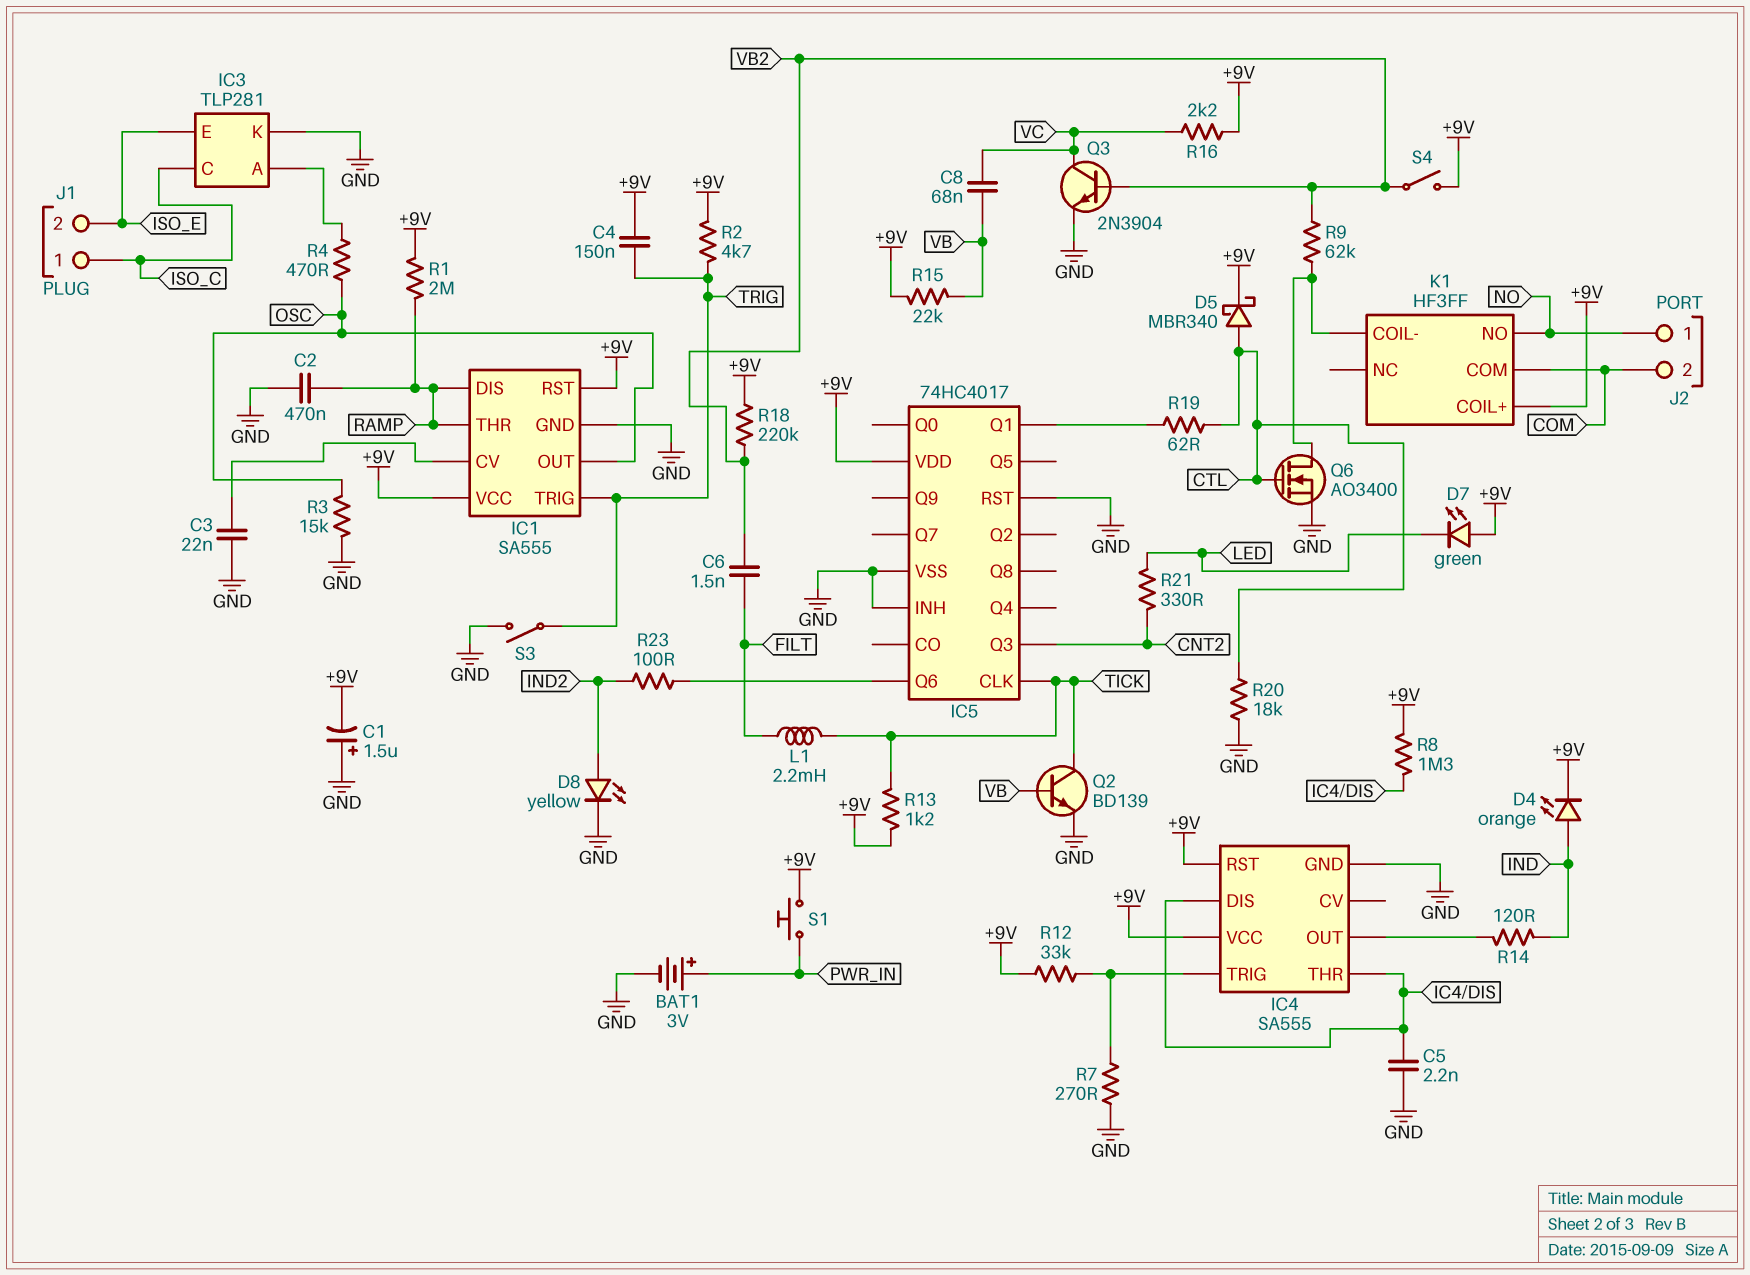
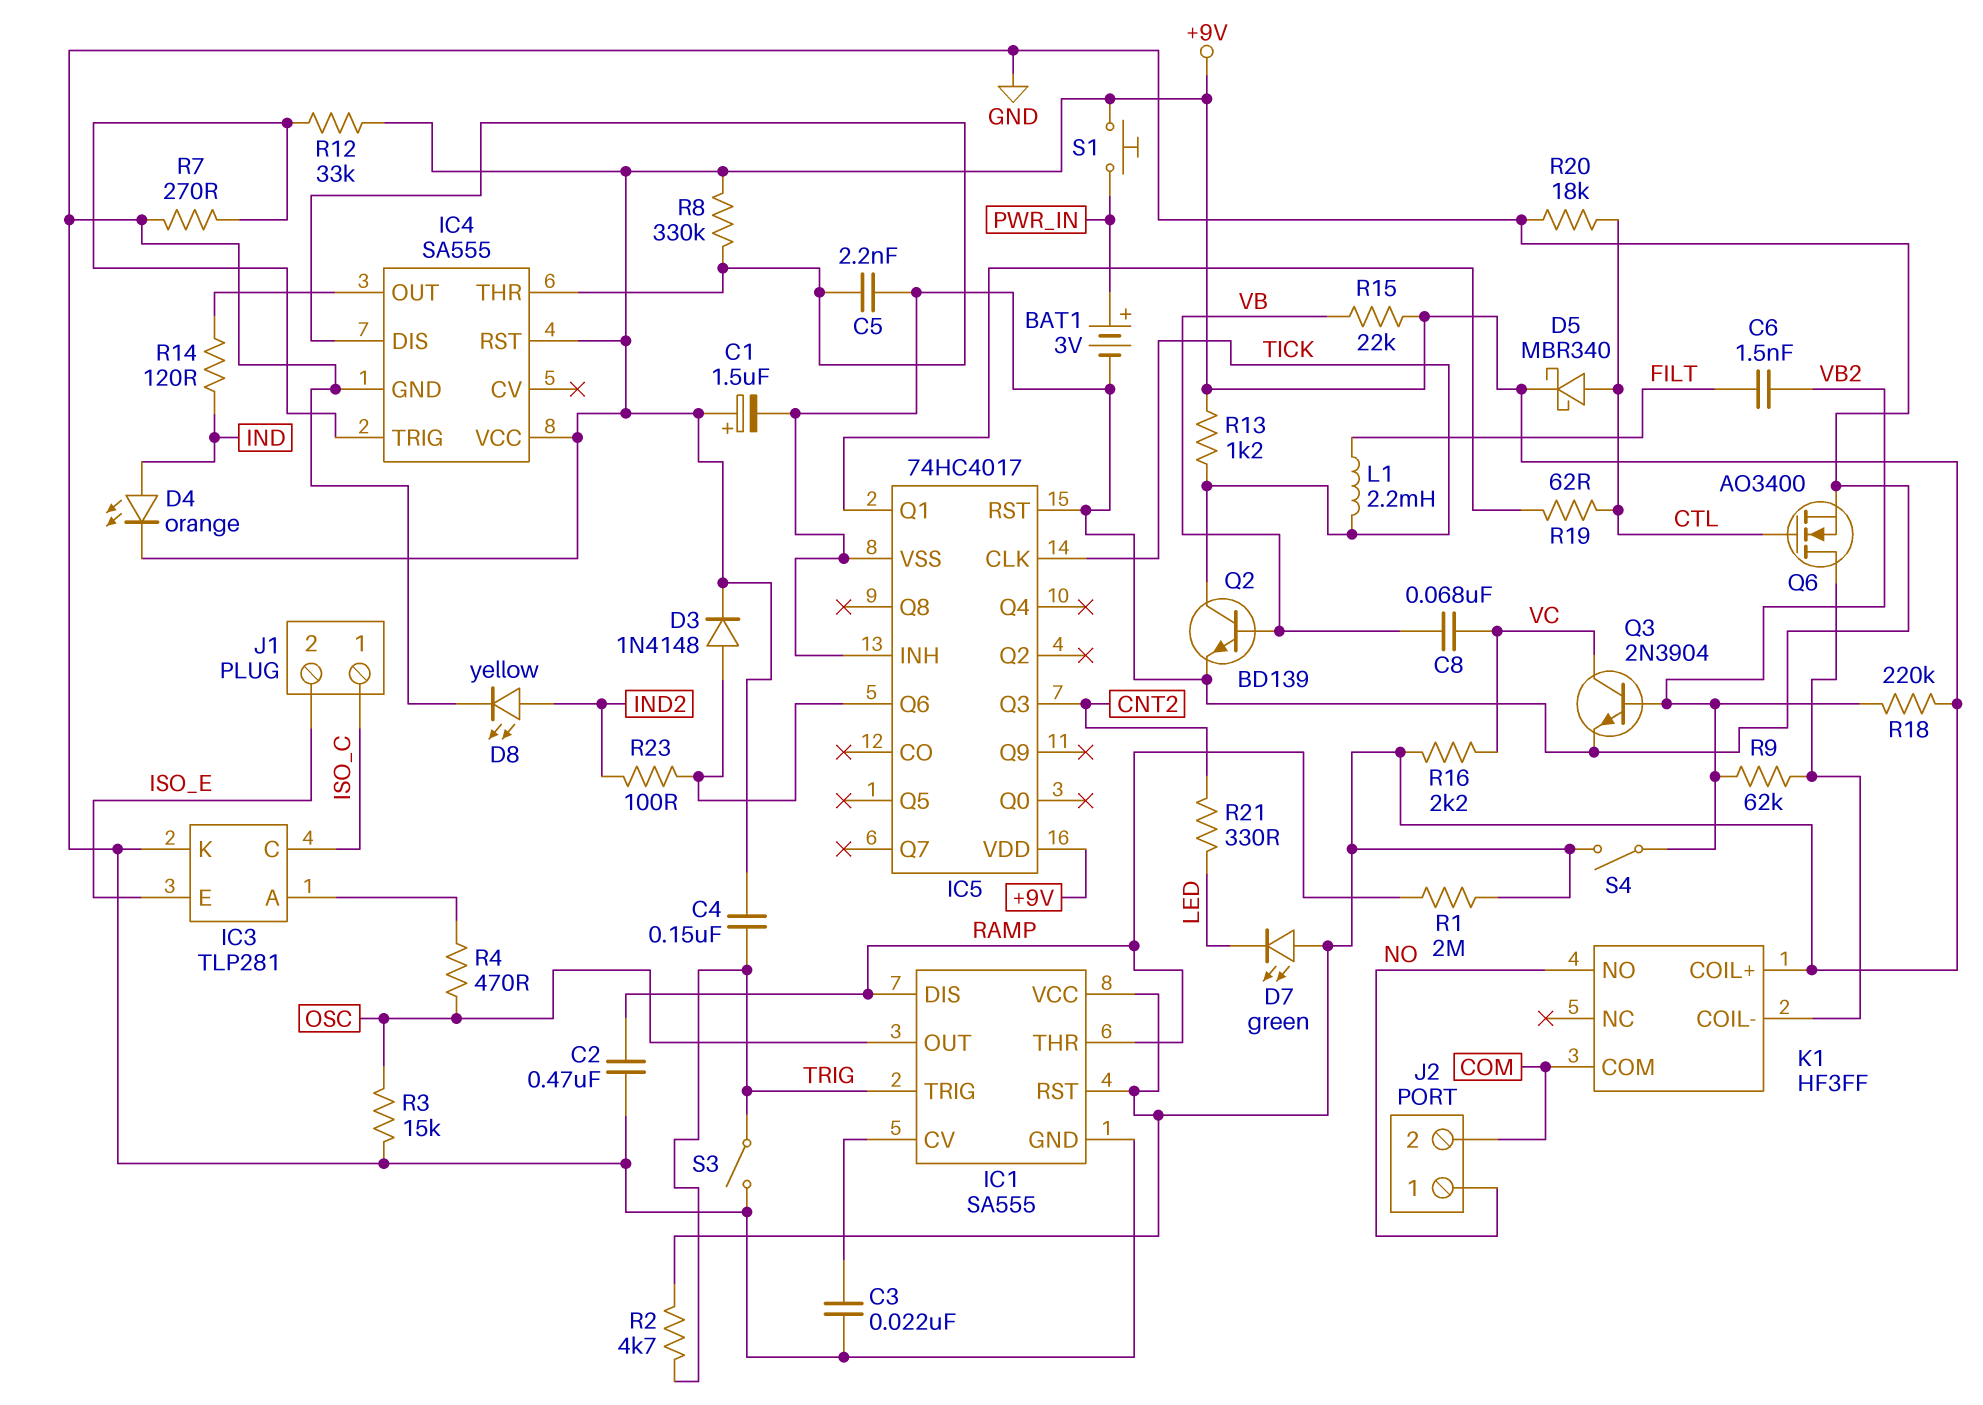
C1: 1.5uF (plus GND, minus +9V) -> 1.5uF (plus +9V, minus GND)
D3: none -> diode 1N4148 (A IC5/Q6, K +9V)
R8: 1.3M (+9V, IC4/DIS) -> 330k (+9V, IC4/DIS)

